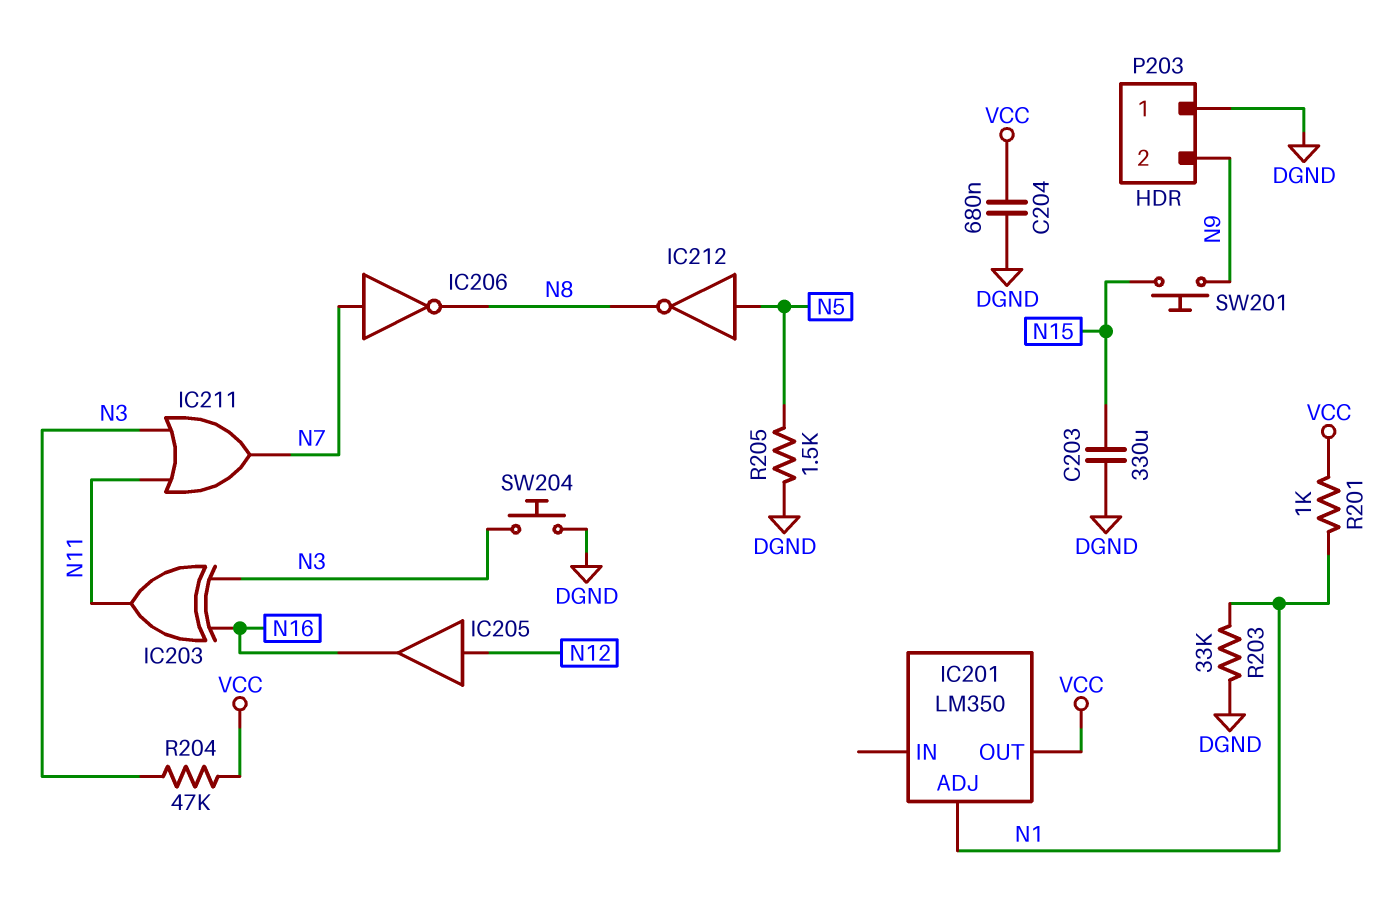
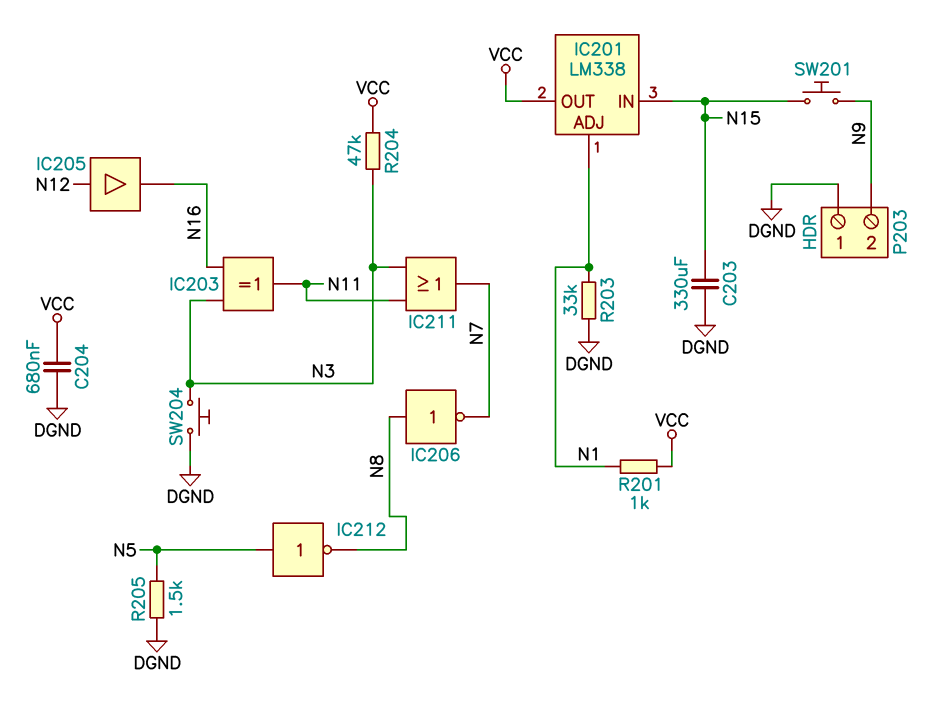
IC201: LM350 -> LM338
IC201 pin IN: none -> N15
IC206: NOT (in N7, out N8) -> NOT (in N8, out N7)

